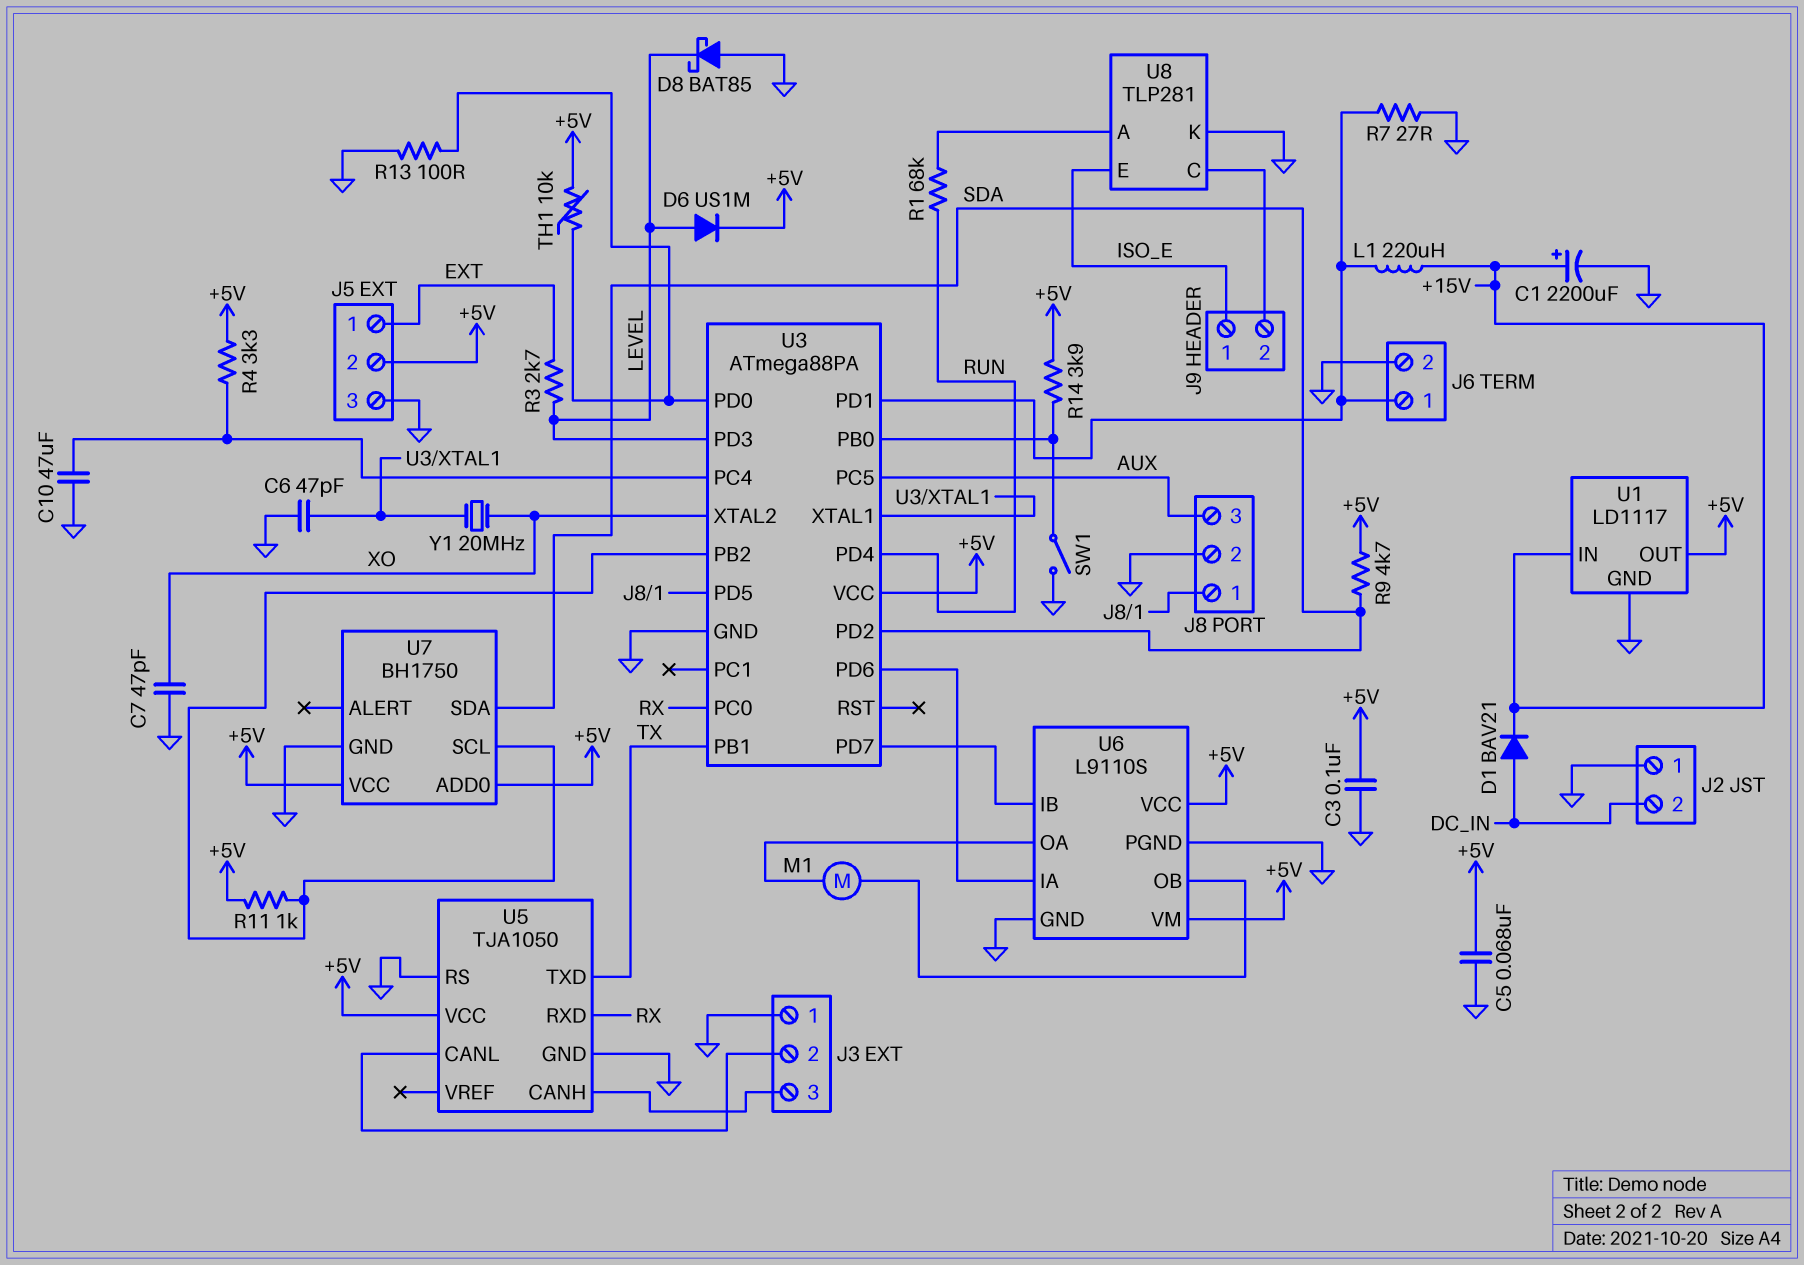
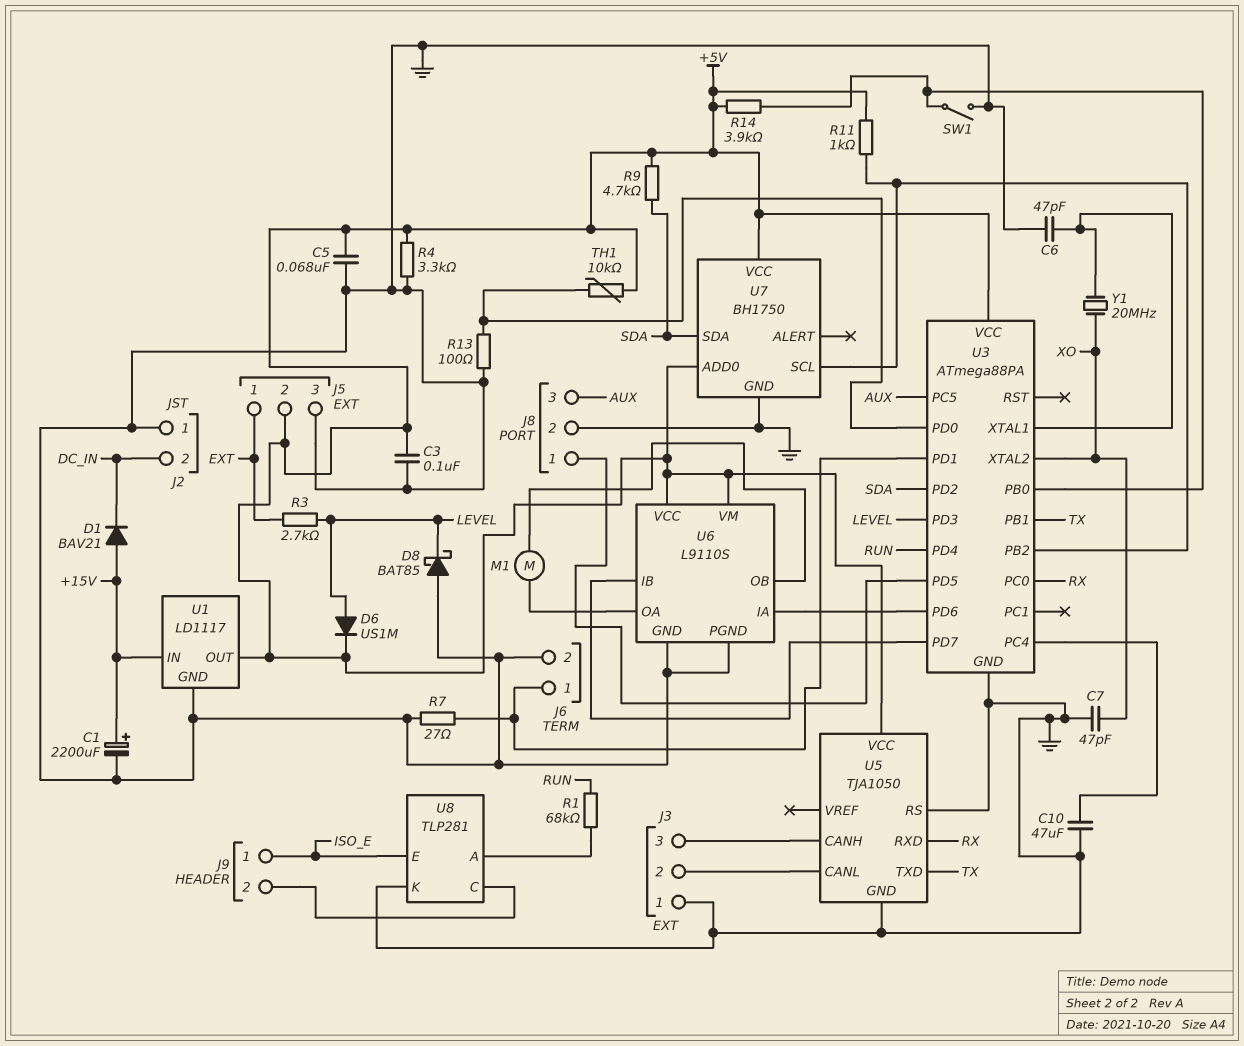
D1: diode BAV21 (A DC_IN, K +15V) -> diode BAV21 (A +15V, K DC_IN)
L1: 220uH (+15V, J6/1) -> none
R4: 3.3k (+5V, U3/PC4) -> 3.3k (+5V, GND)

